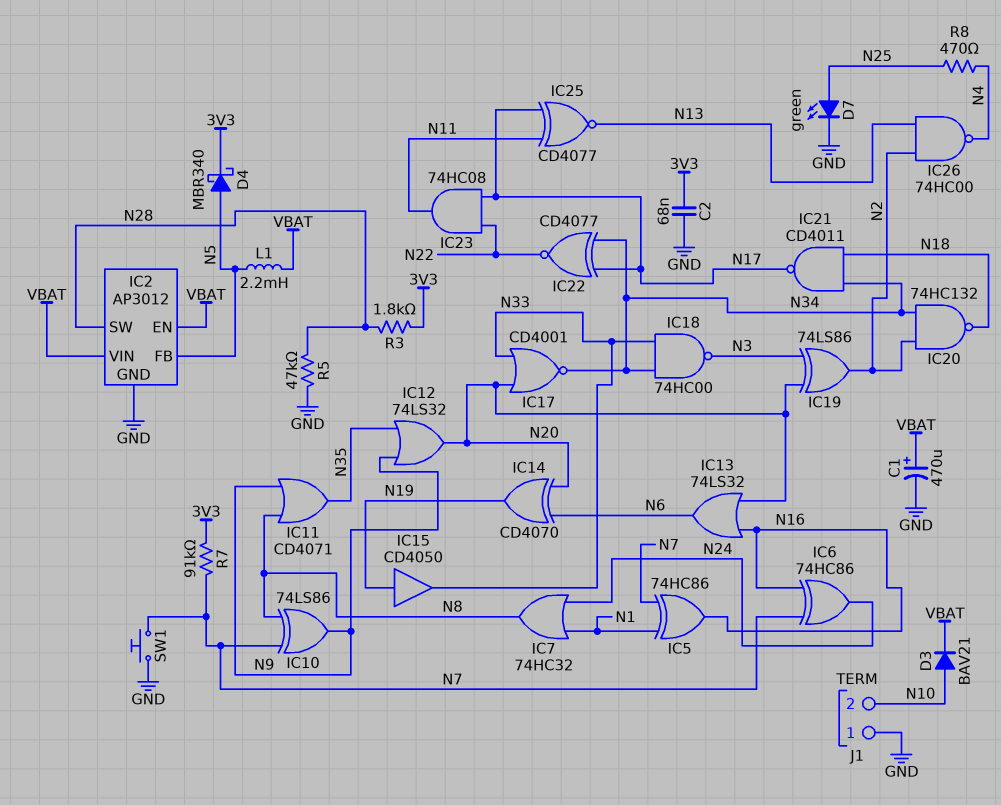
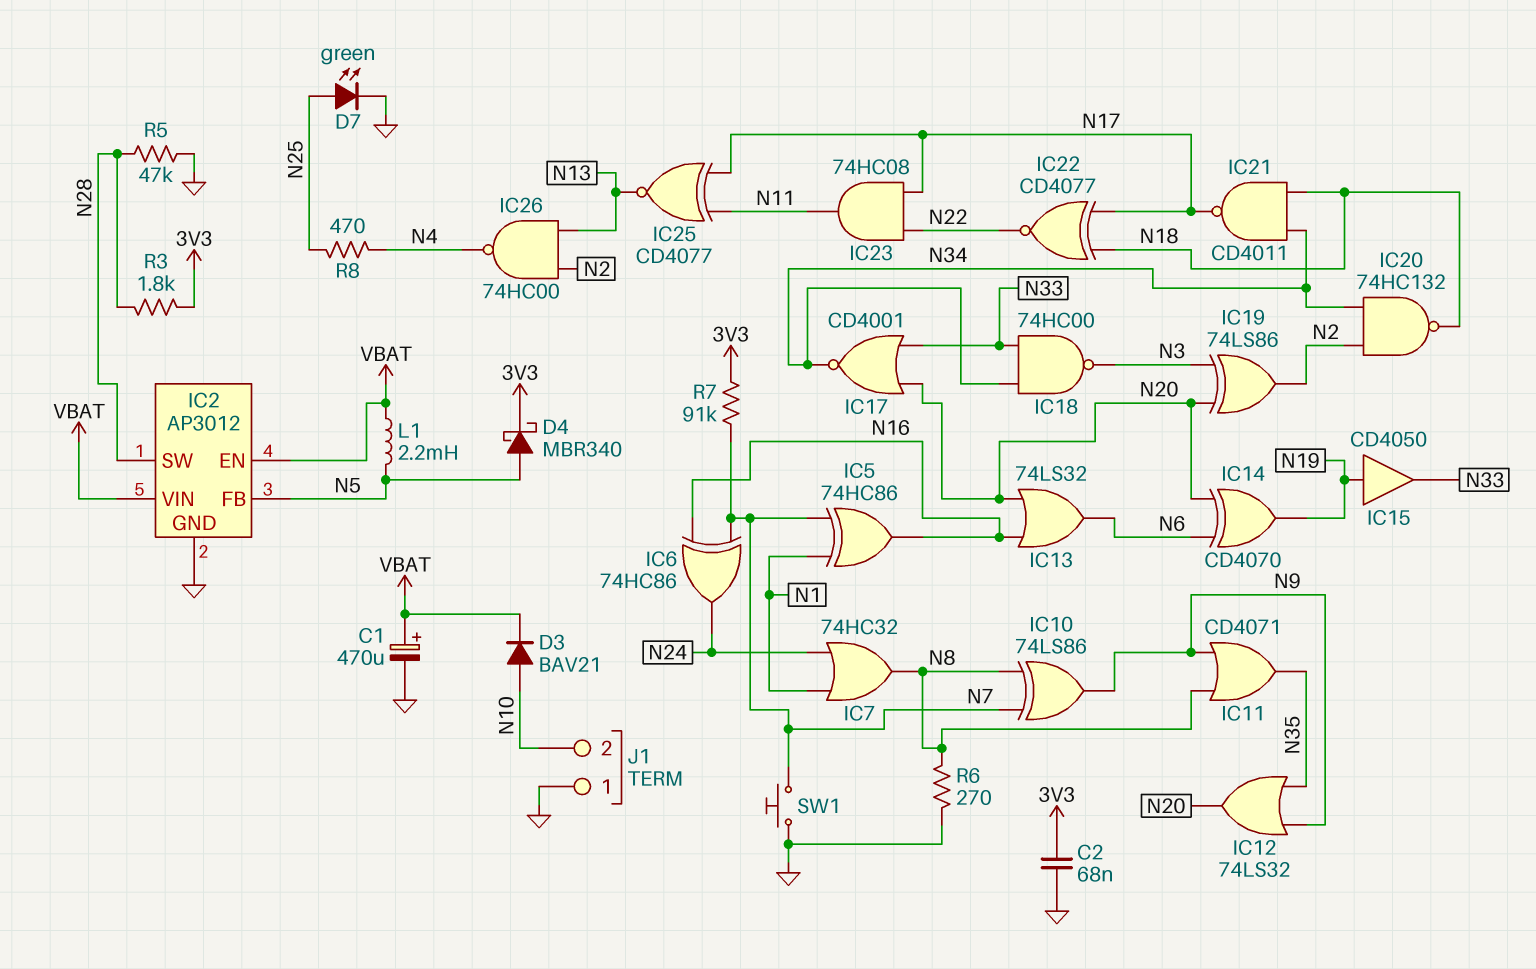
IC22: XNOR CD4077 (in N17, in N34, out N22) -> XNOR CD4077 (in N17, in N18, out N22)
R6: none -> 270 (GND, N8)

